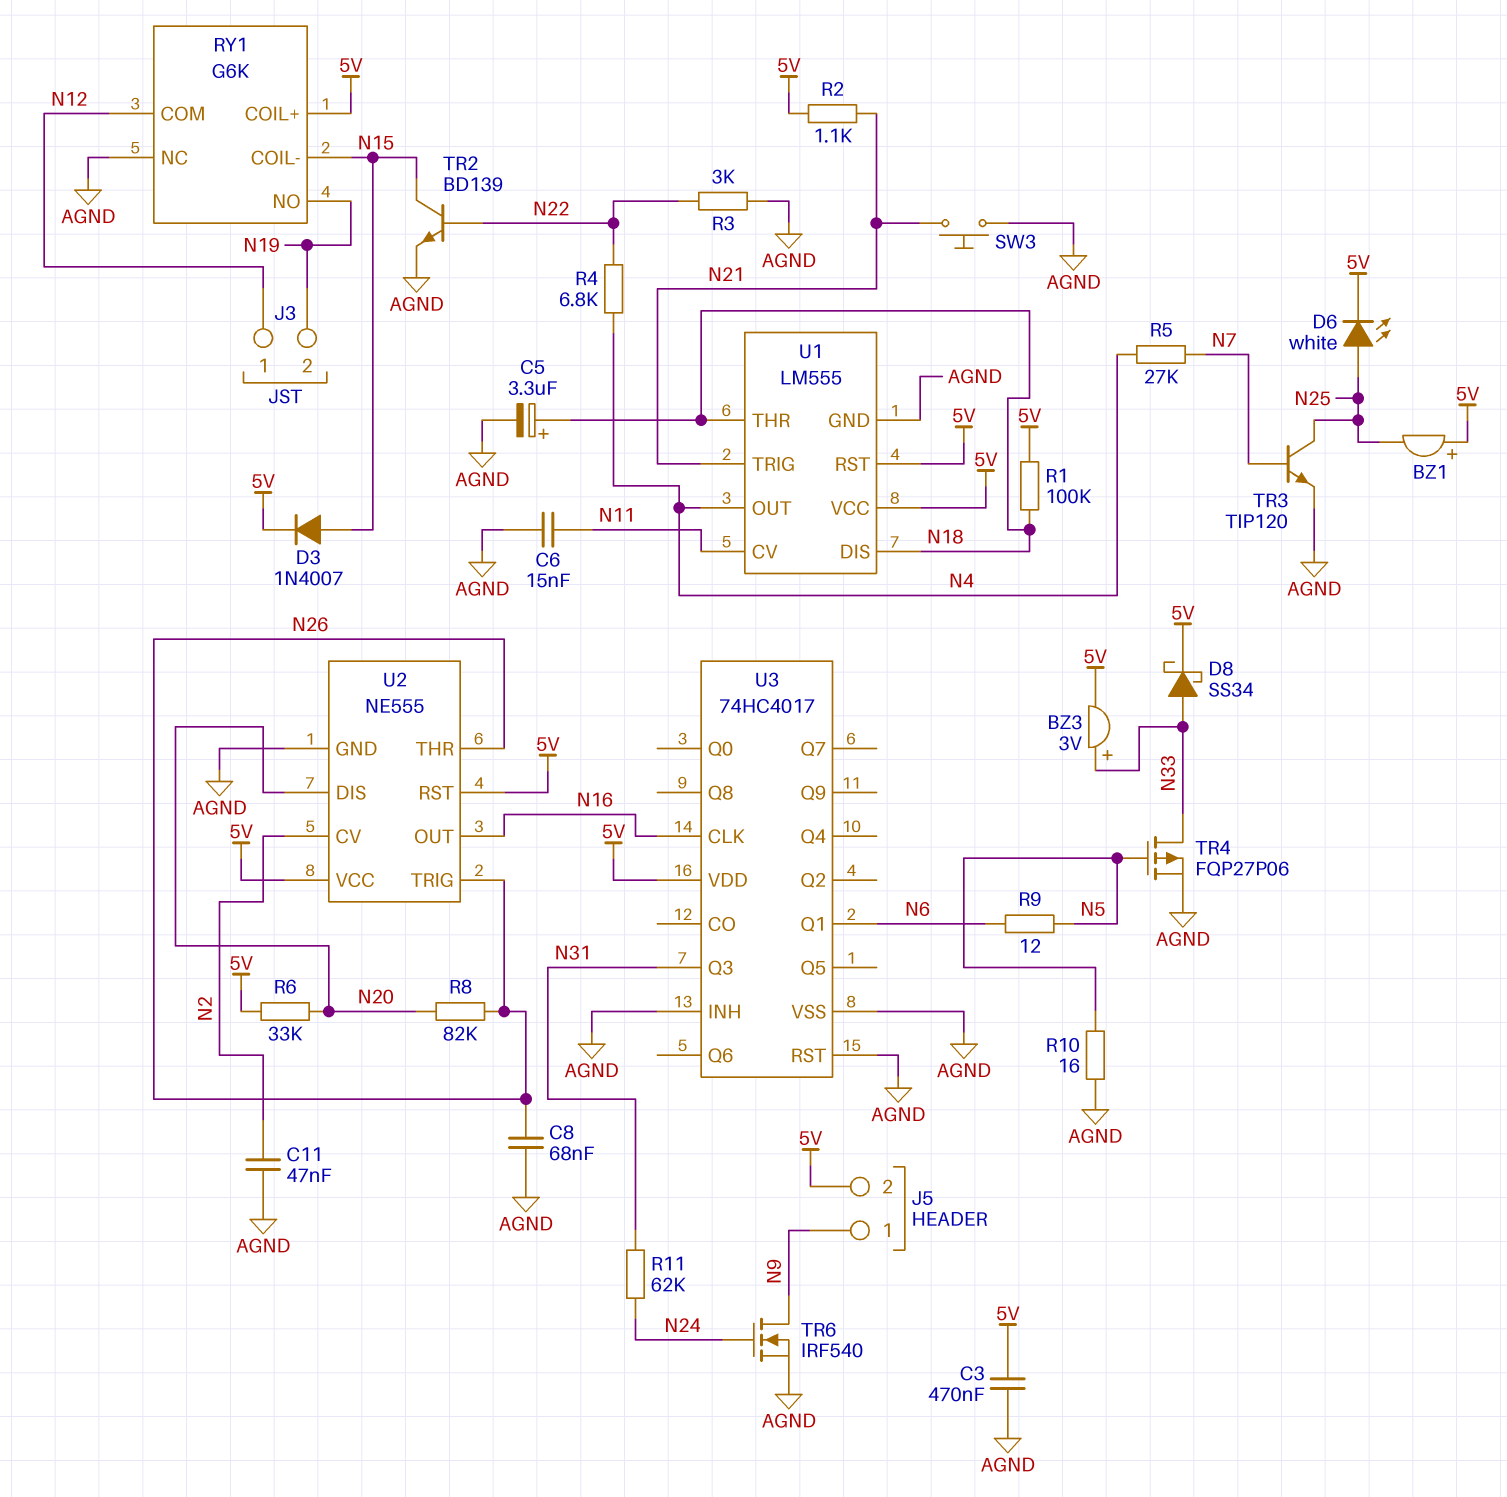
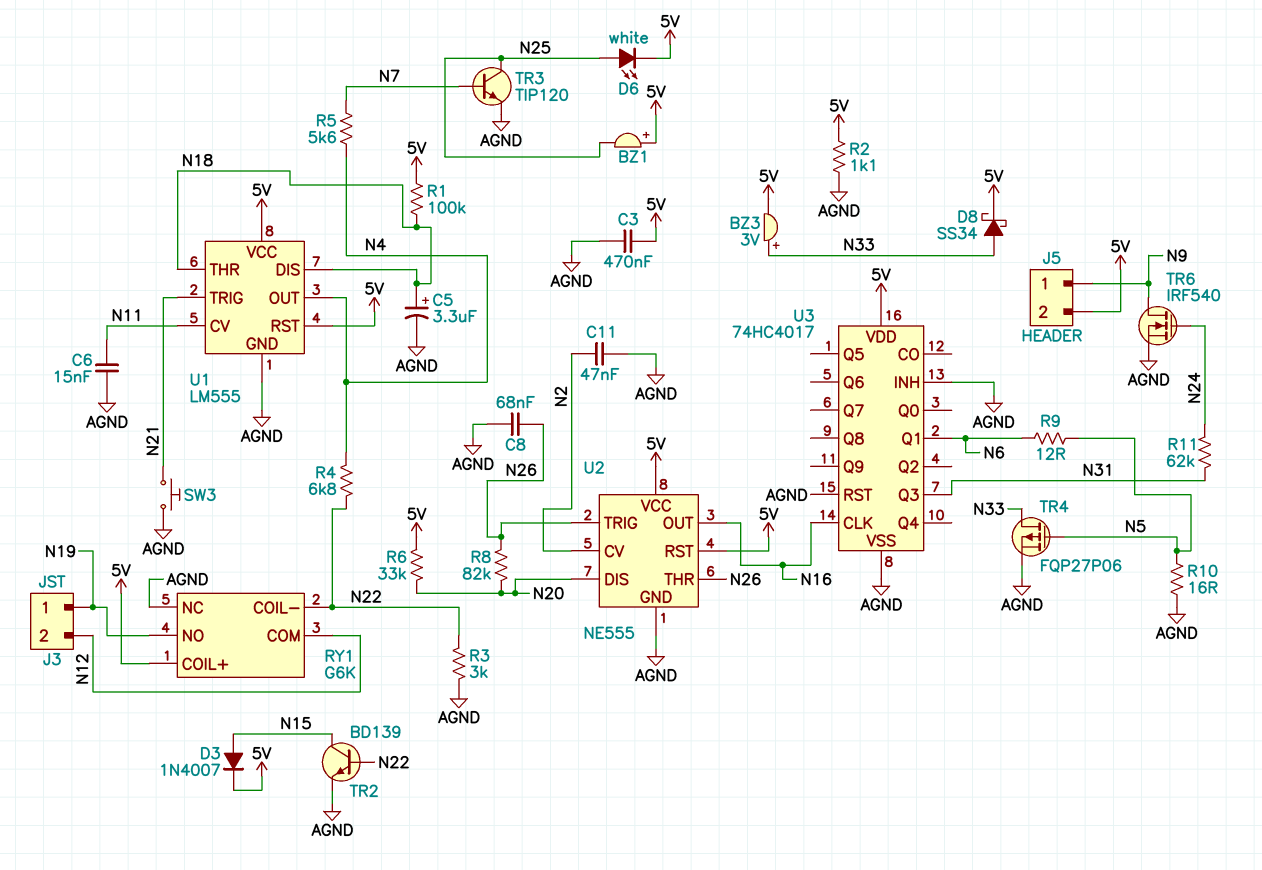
J3 pin 1: N12 -> N19
J3 pin 2: N19 -> N12
R2: 1.1k (5V, N21) -> 1.1k (5V, AGND)
R5: 27k (N4, N7) -> 5.6k (N4, N7)
RY1 pin COIL-: N15 -> N22

